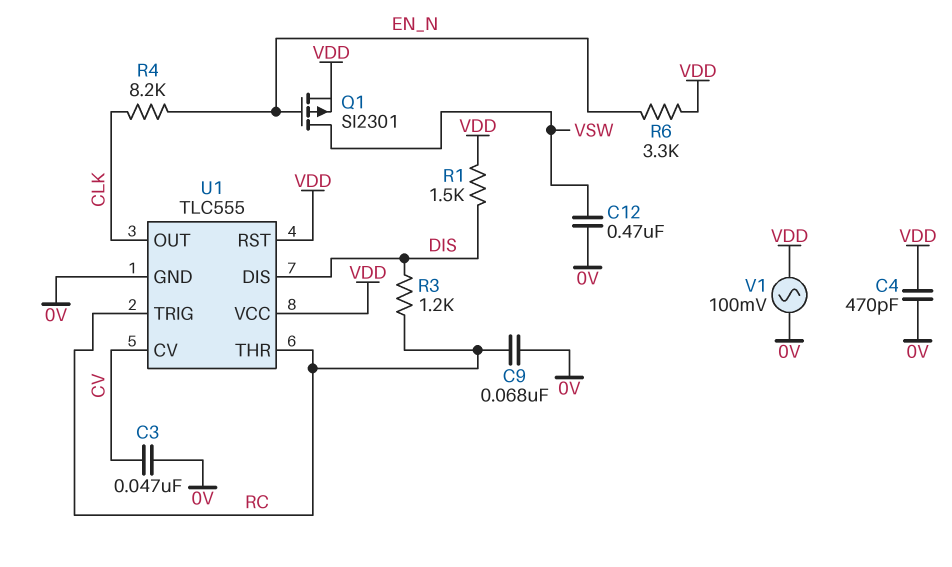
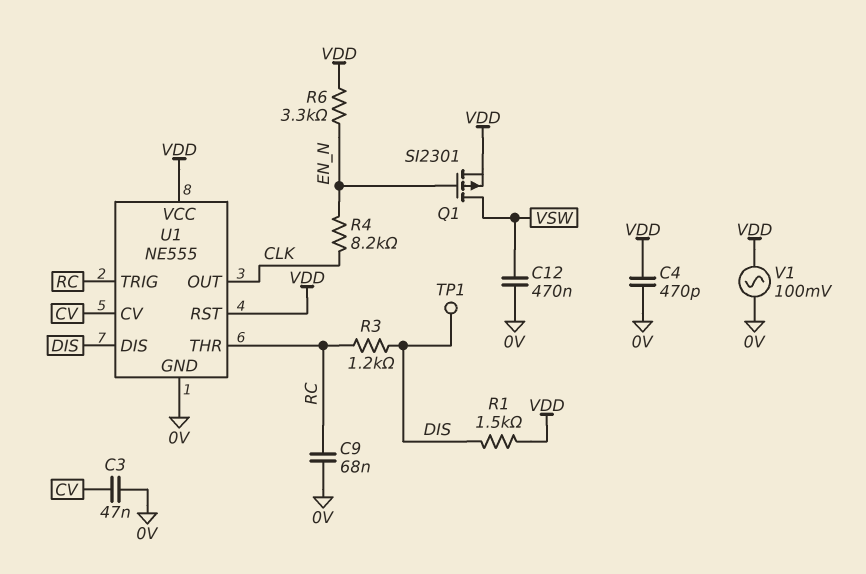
TP1: none -> test point (DIS)
U1: TLC555 -> NE555

